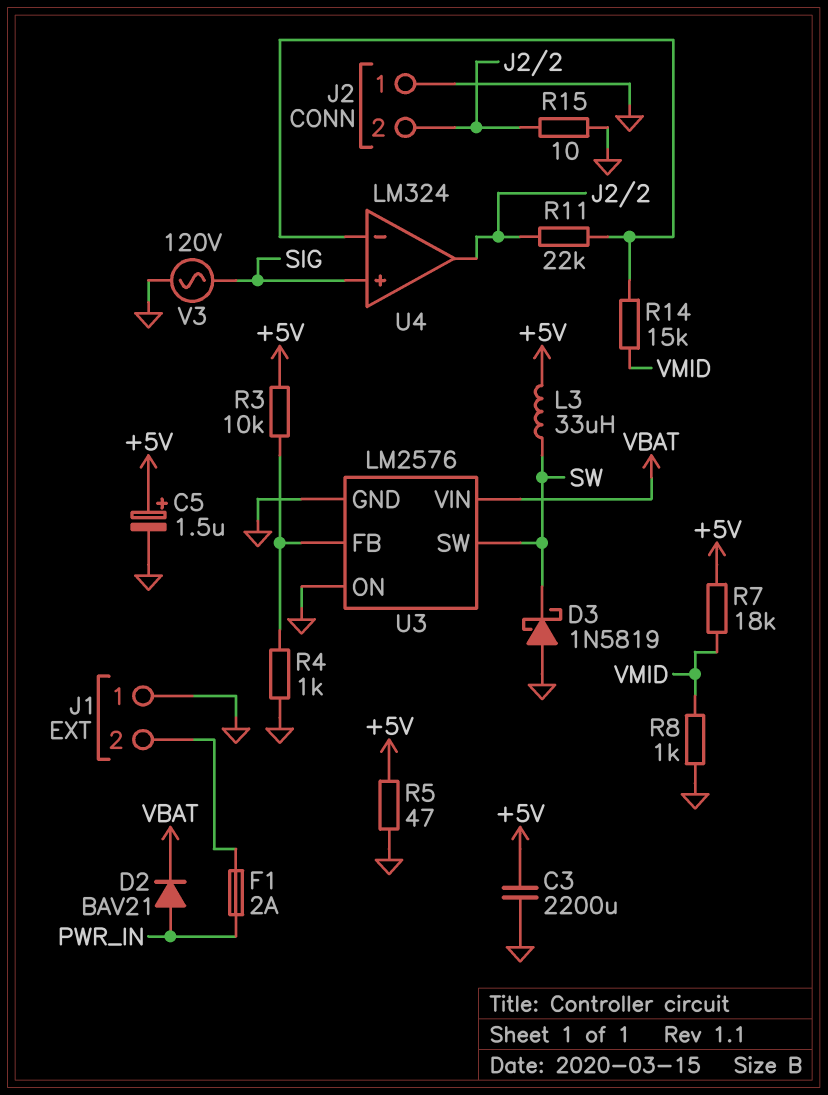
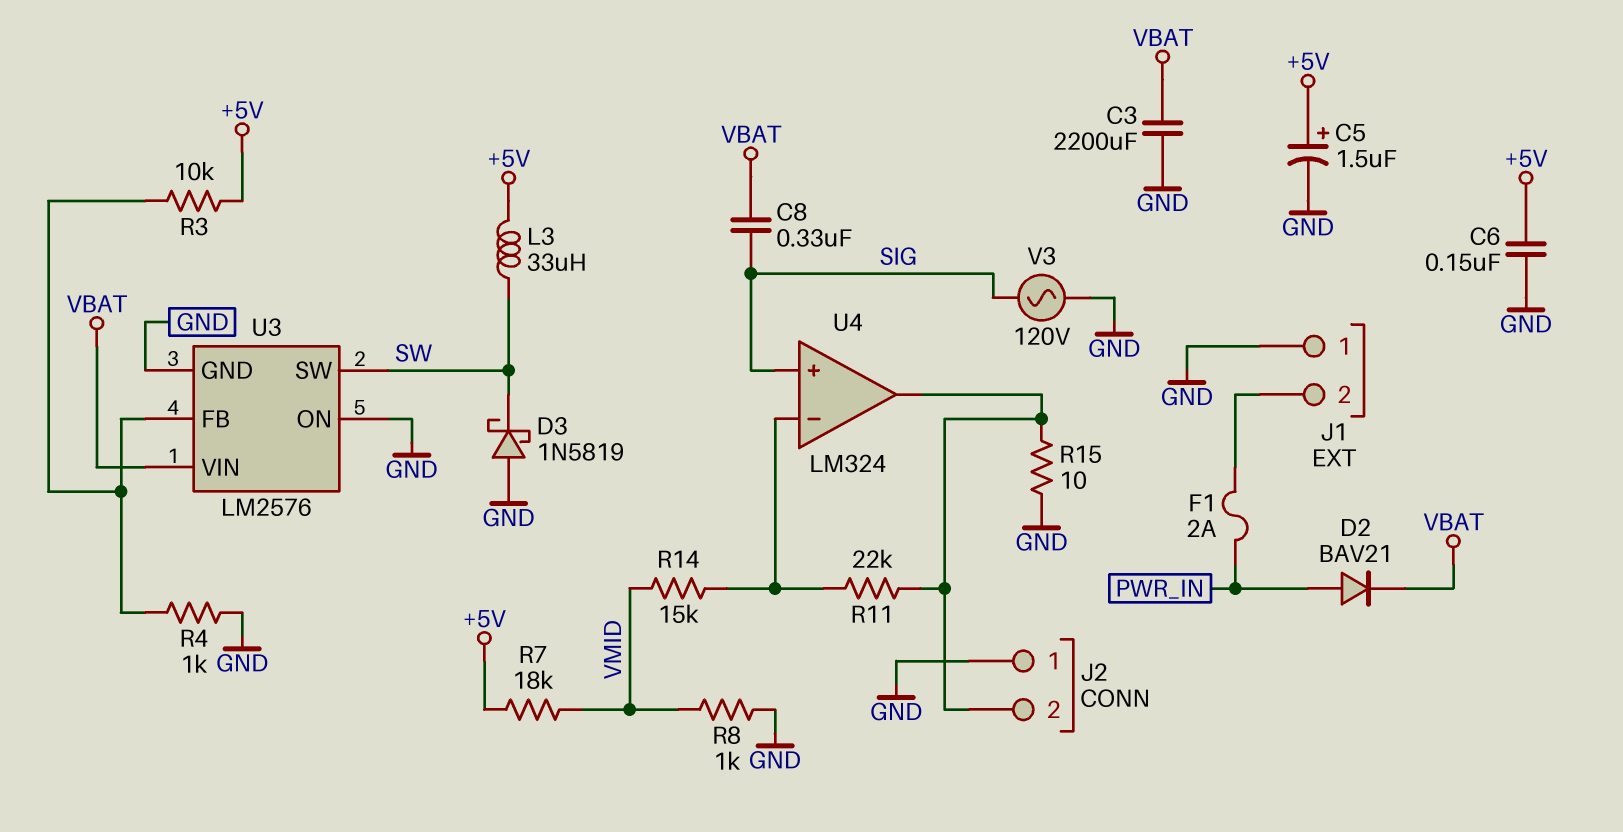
C3: 2200uF (+5V, GND) -> 2200uF (GND, VBAT)
C6: none -> 150nF (+5V, GND)
C8: none -> 330nF (SIG, VBAT)
R5: 47 (+5V, GND) -> none

